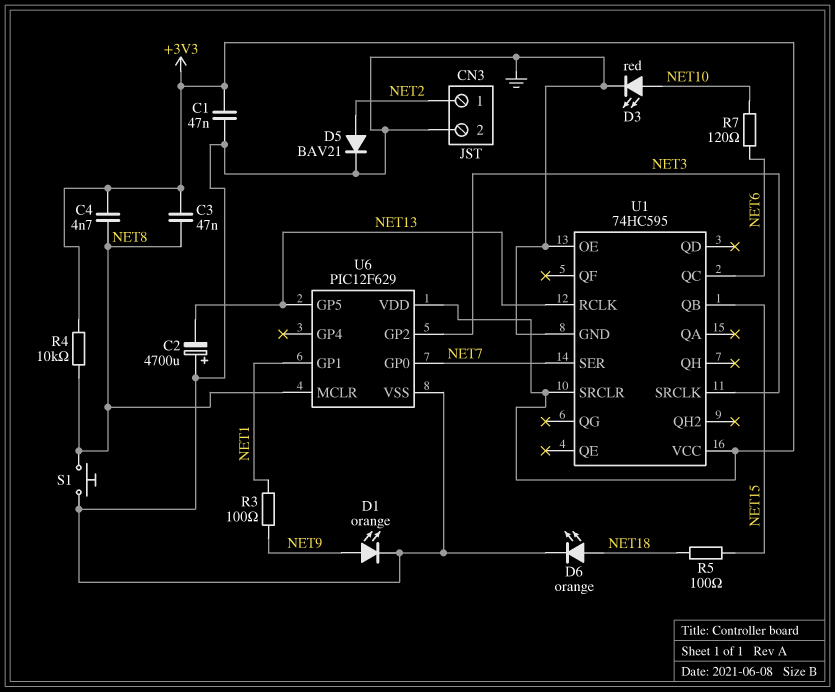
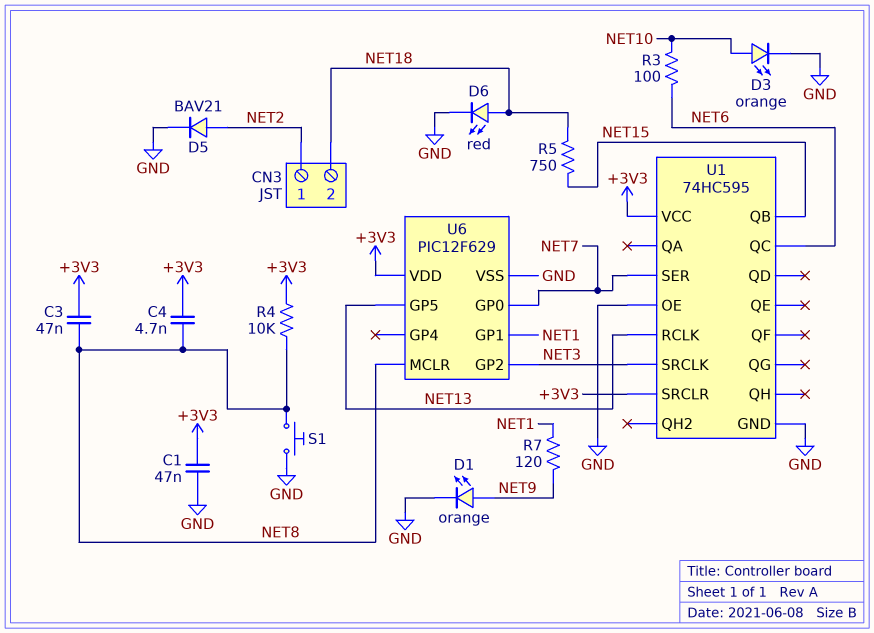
C2: 4700uF (plus GND, minus NET13) -> none
CN3 pin 2: GND -> NET18
D3: LED red (A NET10, K GND) -> LED orange (A NET10, K GND)
D6: LED orange (A NET18, K GND) -> LED red (A NET18, K GND)
R3: 100 (NET1, NET9) -> 100 (NET6, NET10)
R5: 100 (NET15, NET18) -> 750 (NET15, NET18)
R7: 120 (NET6, NET10) -> 120 (NET1, NET9)

